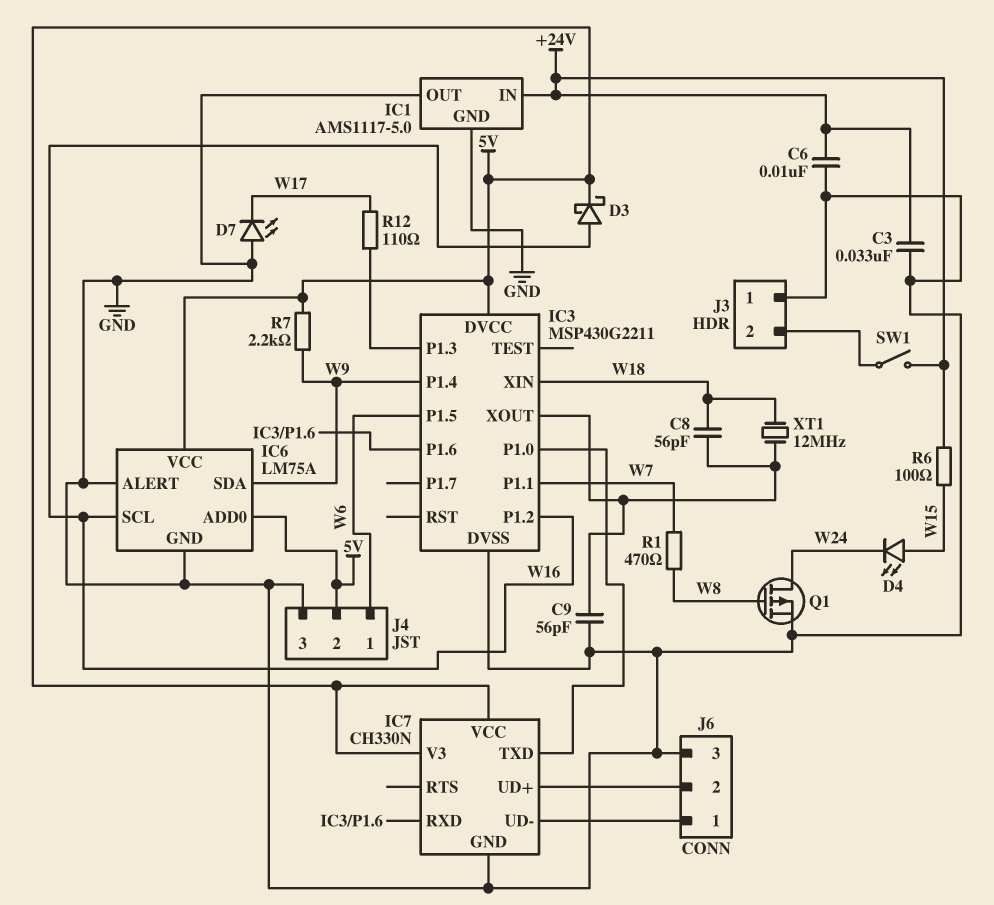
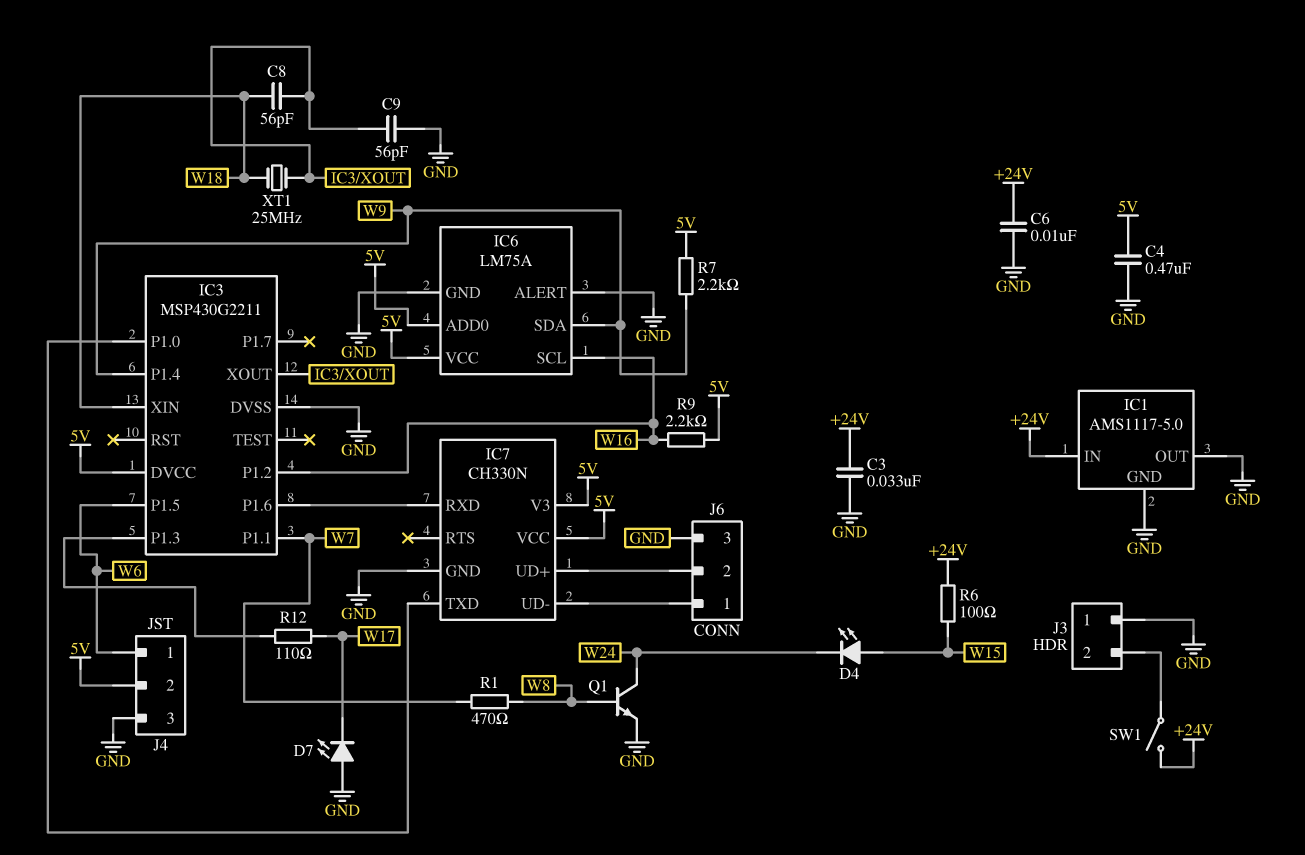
C4: none -> 470nF (5V, GND)
D3: schottky (A W16, K 5V) -> none
Q1: PMOS (G W8, D W24, S GND) -> NPN (B W8, C W24, E GND)
R9: none -> 2.2k (5V, W16)
XT1: 12MHz (IC3/XOUT, W18) -> 25MHz (IC3/XOUT, W18)

